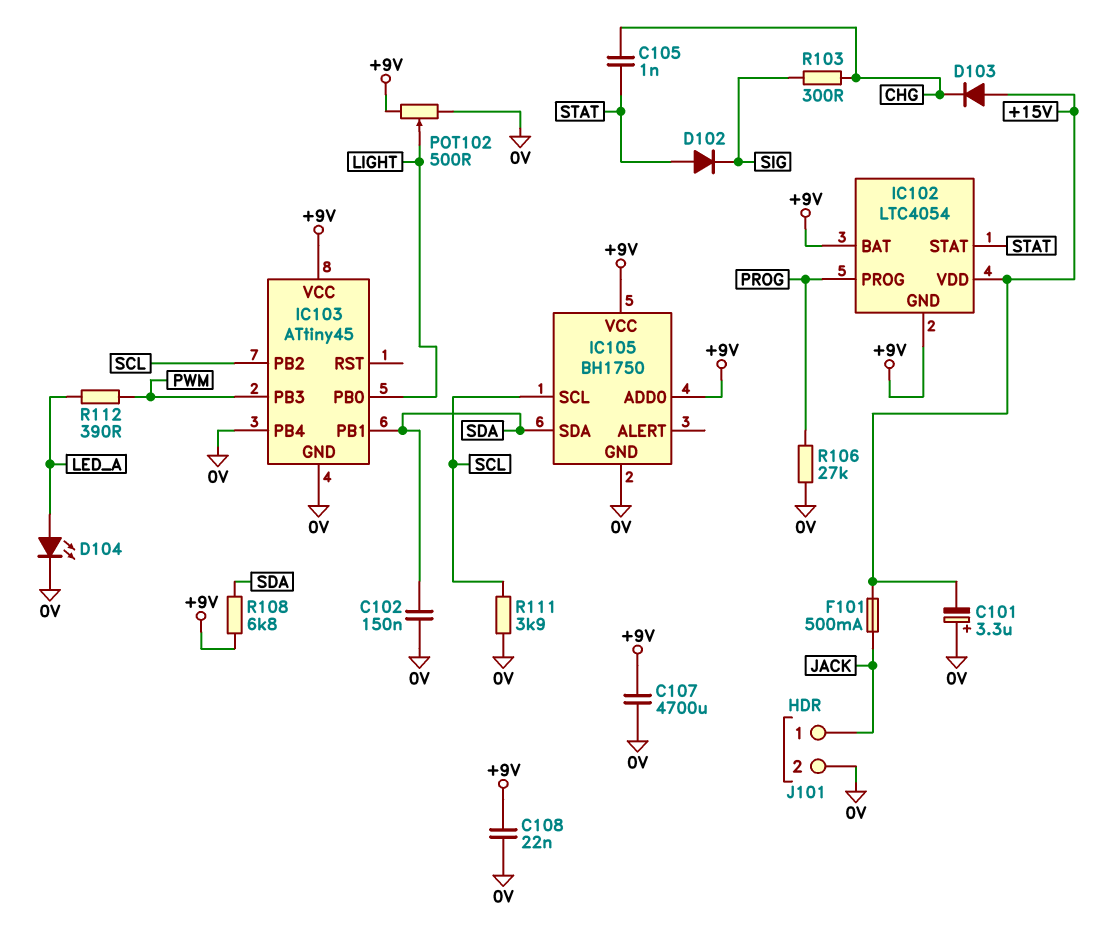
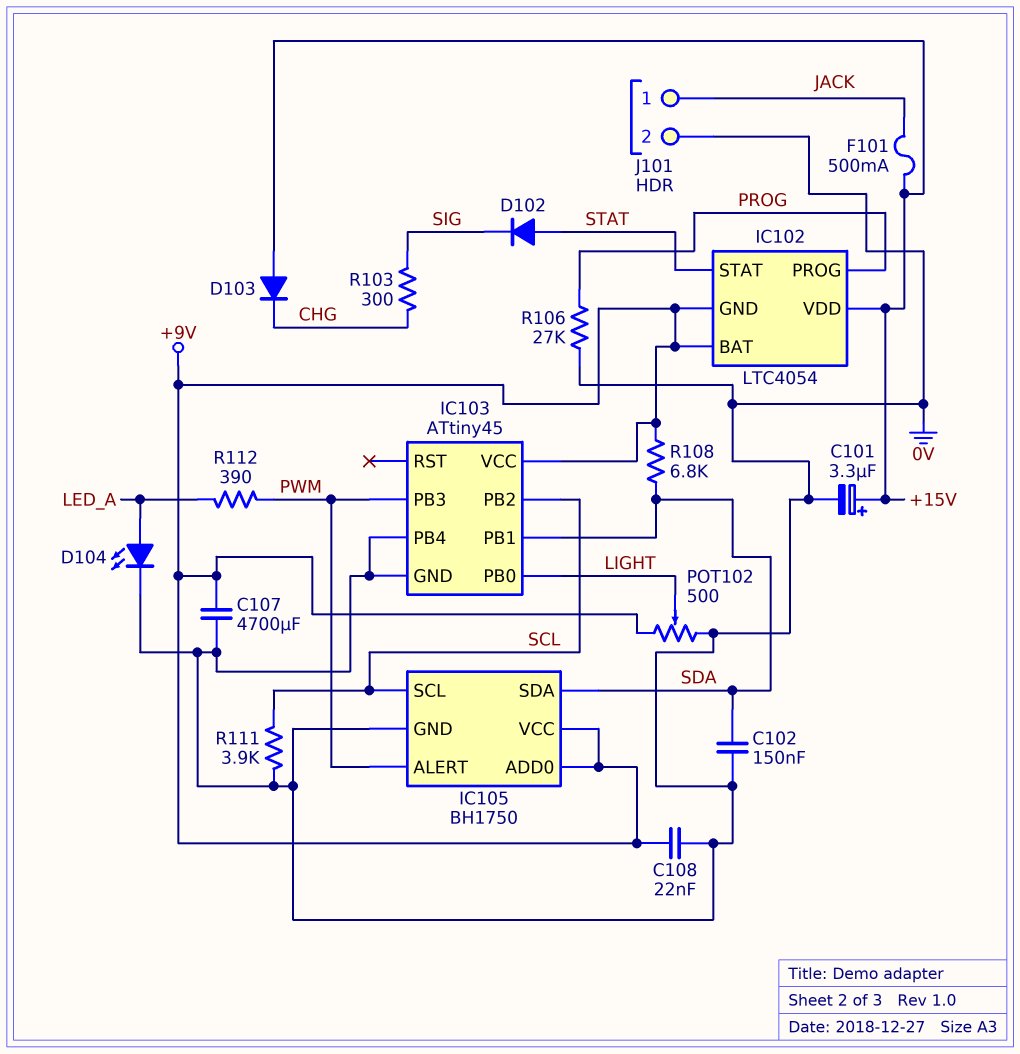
C101: 3.3uF (plus 0V, minus +15V) -> 3.3uF (plus +15V, minus 0V)
C105: 1nF (CHG, STAT) -> none
IC105 pin ALERT: none -> PWM

